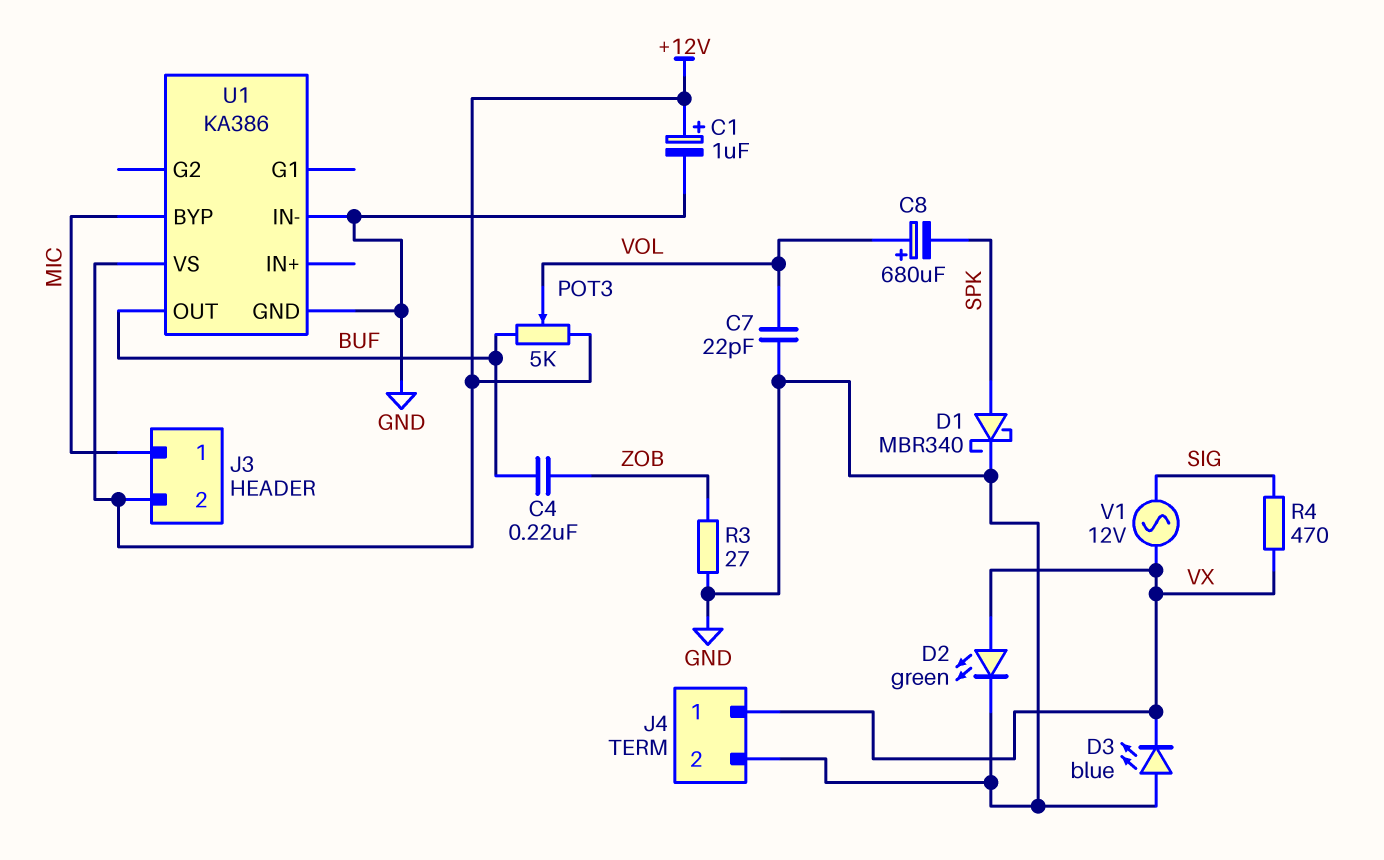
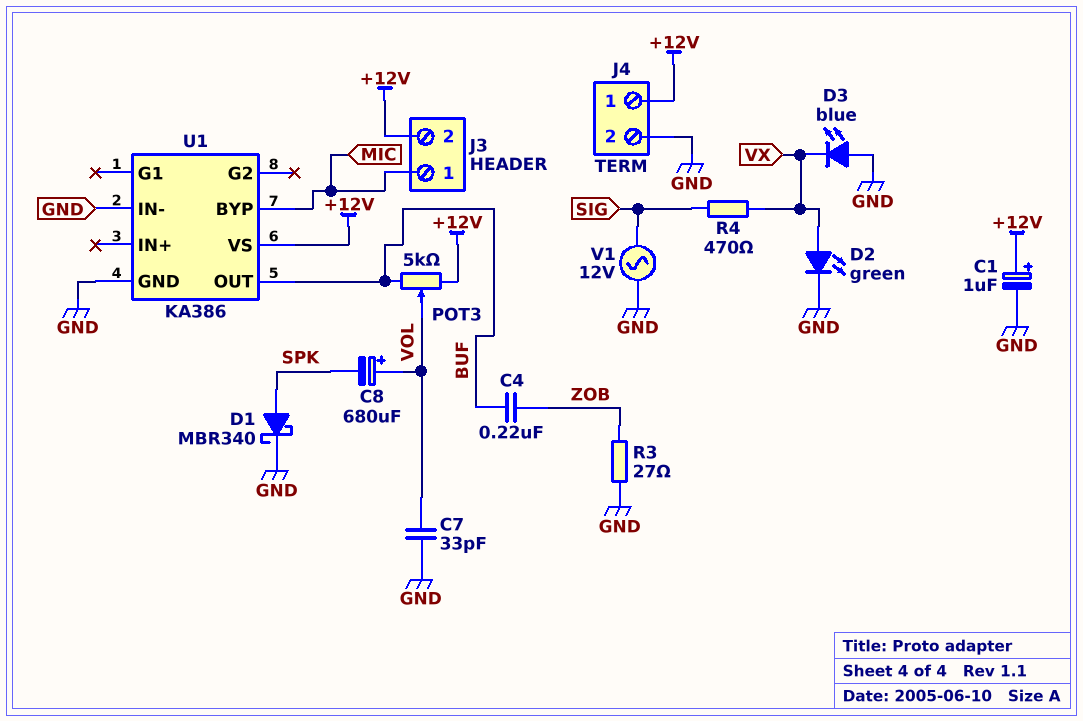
C7: 22pF (GND, VOL) -> 33pF (GND, VOL)
J4 pin 1: VX -> +12V
V1: AC 12V (SIG, VX) -> AC 12V (GND, SIG)

